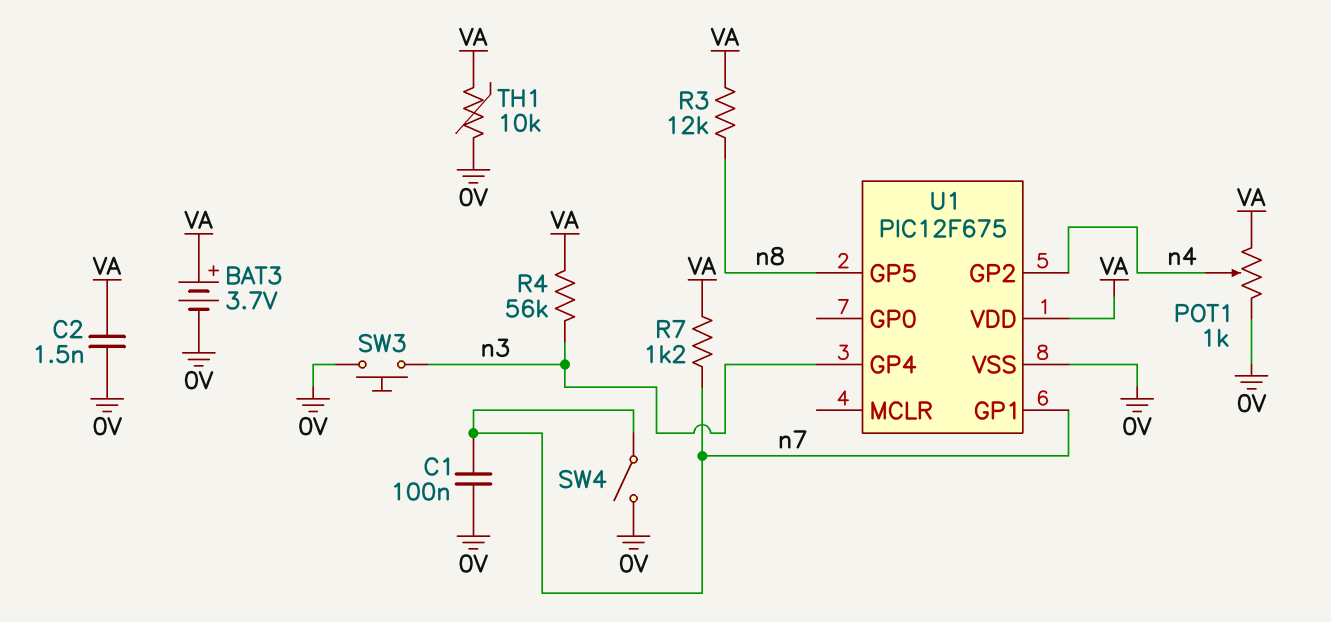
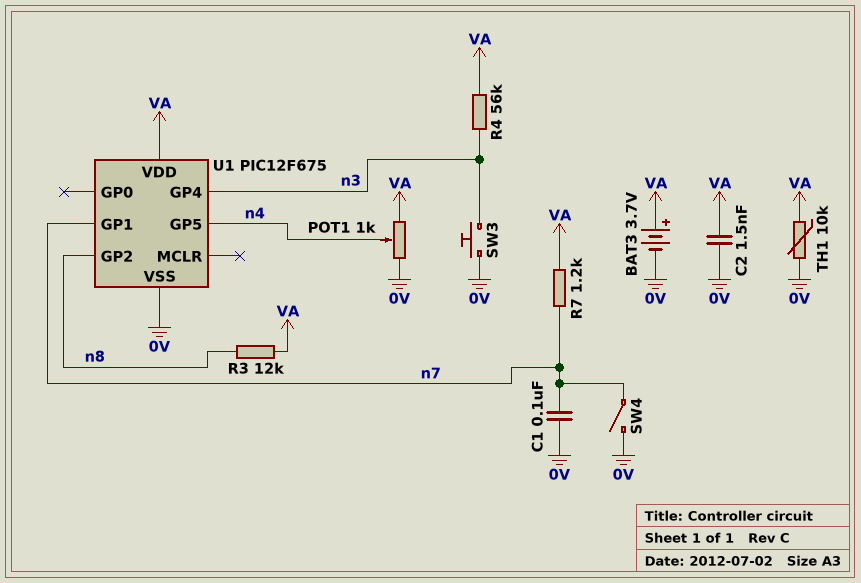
U1 pin GP2: n4 -> n8
U1 pin GP5: n8 -> n4

